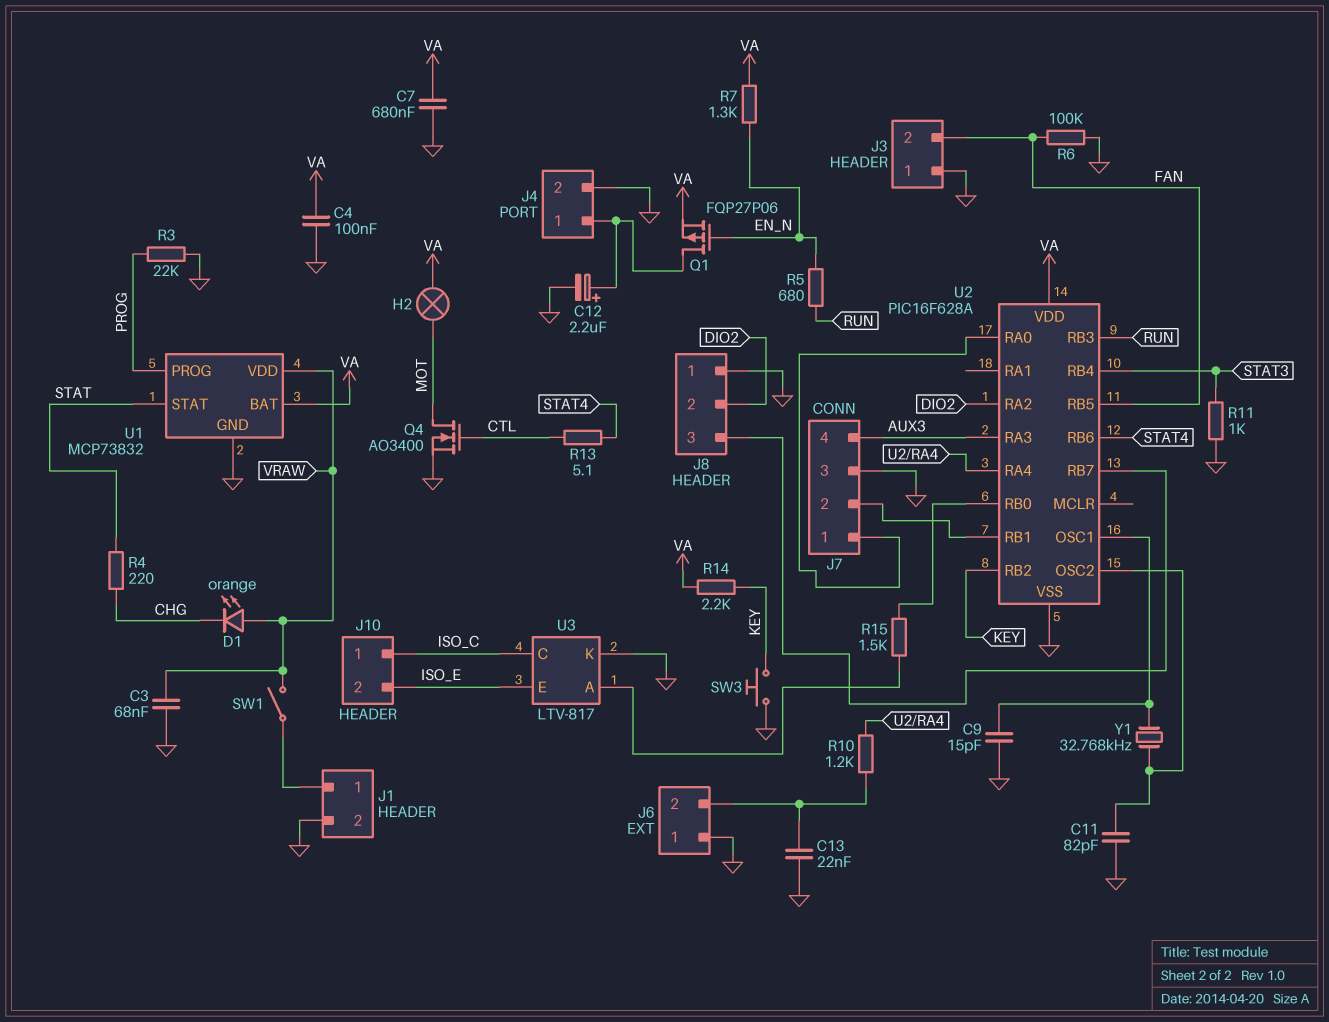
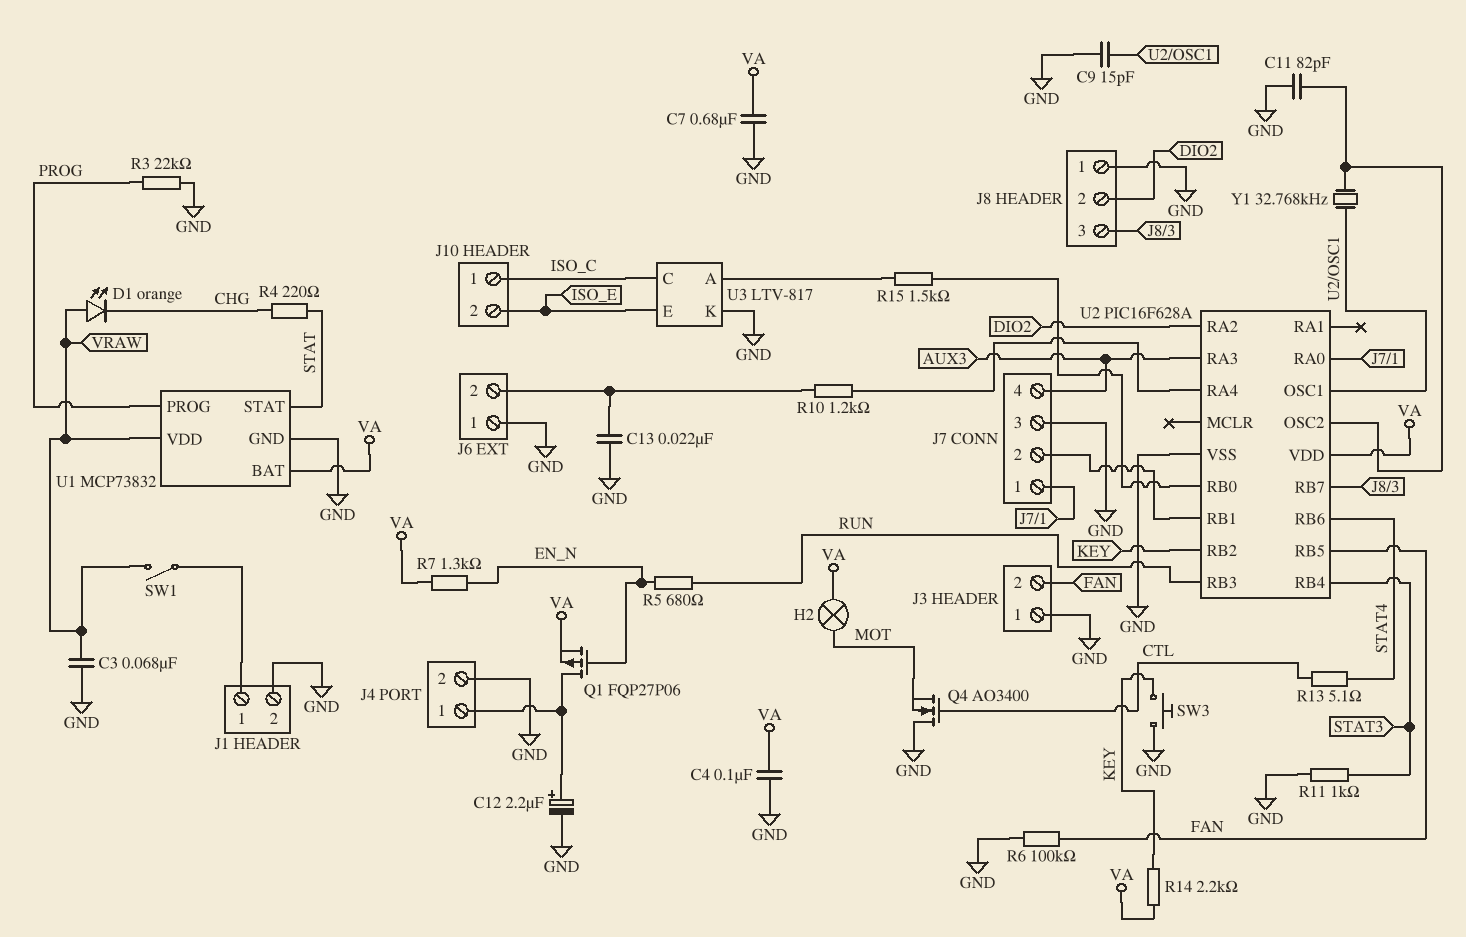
Q4: NMOS AO3400 (G CTL, D MOT, S GND) -> NMOS AO3400 (G CTL, D GND, S MOT)

